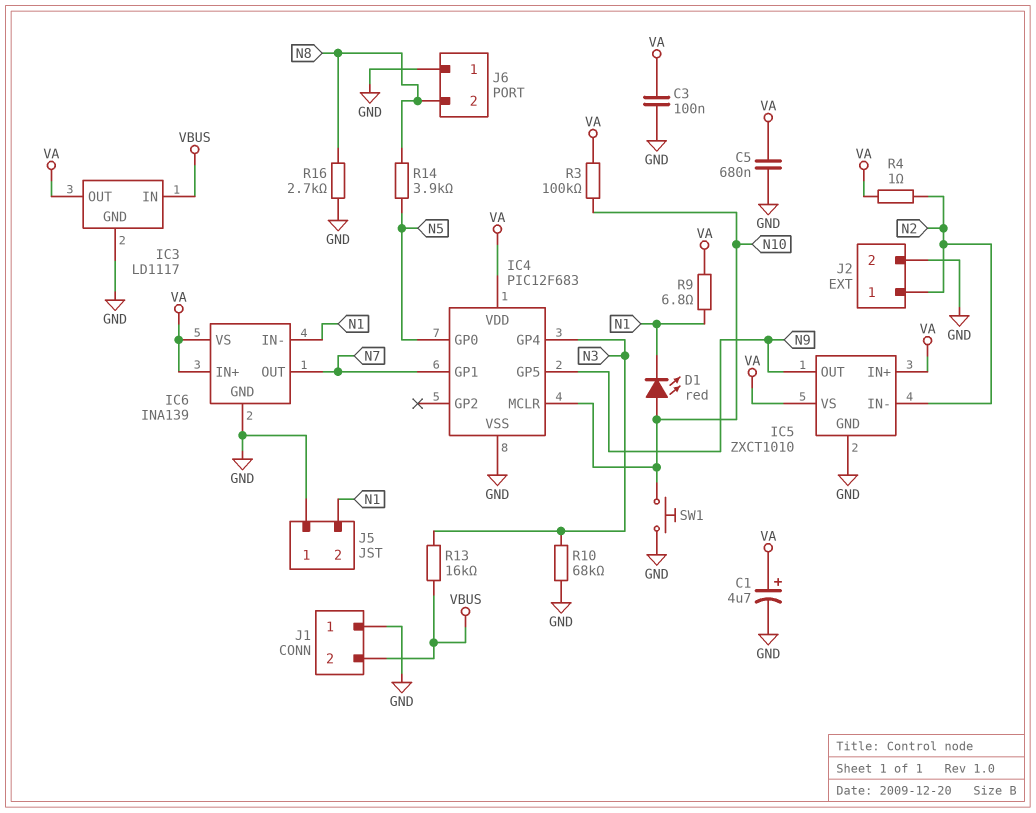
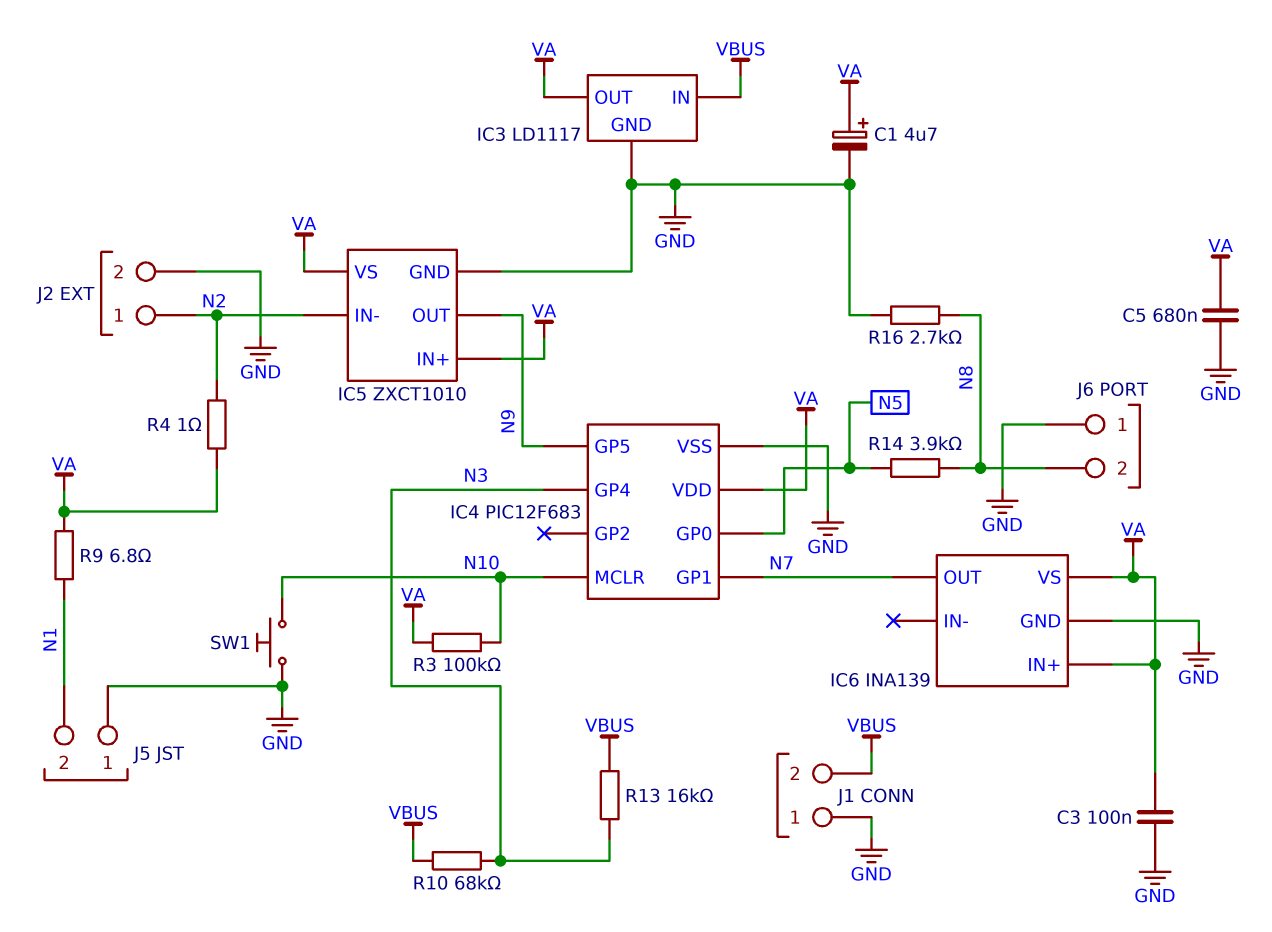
D1: LED red (A N10, K N1) -> none
IC6 pin IN-: N1 -> none
R10: 68k (GND, N3) -> 68k (N3, VBUS)

